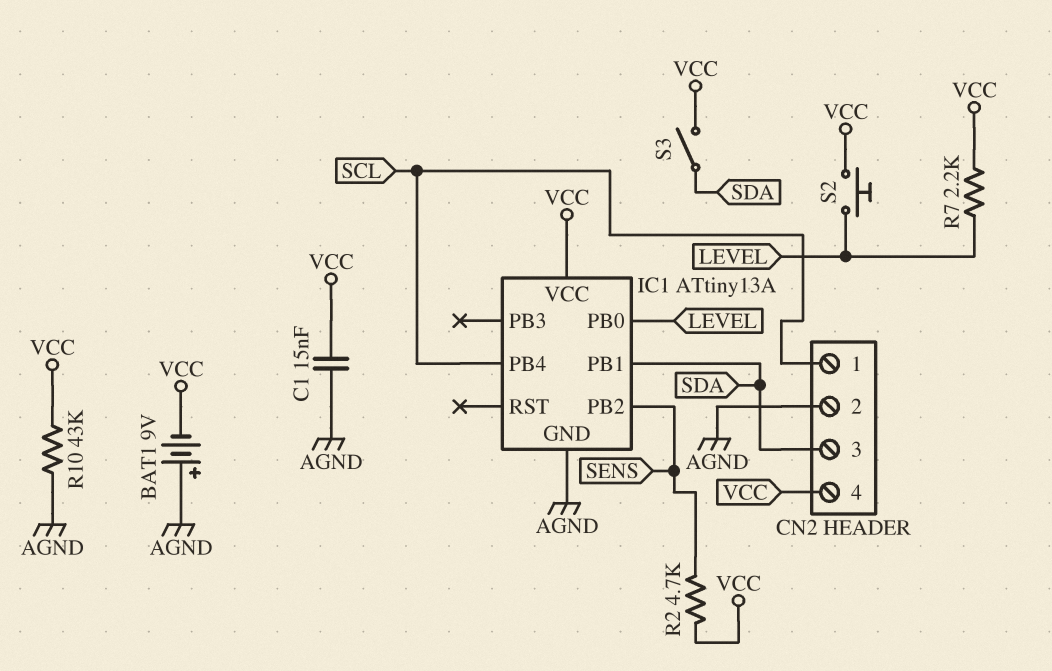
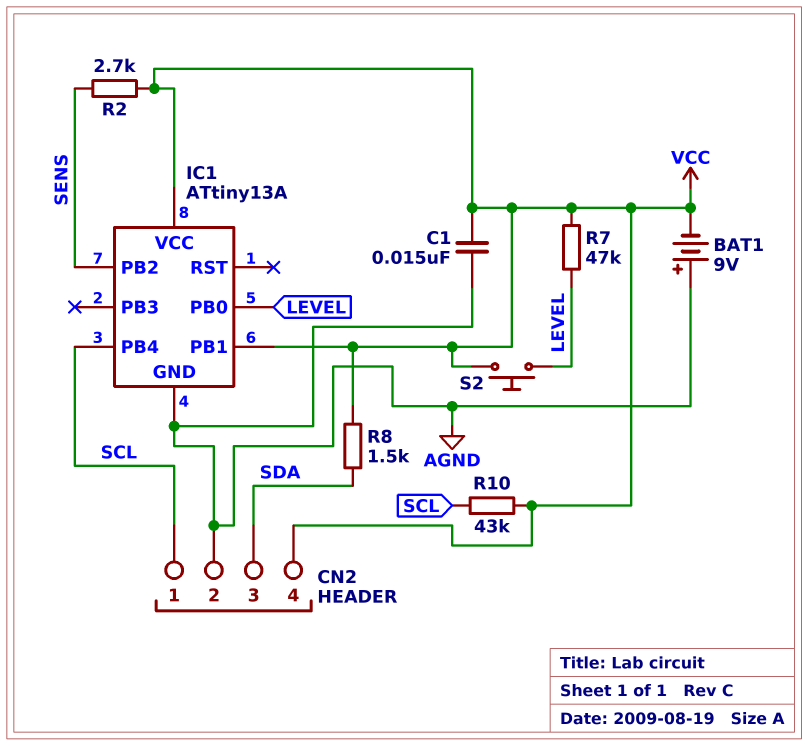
IC1 pin PB1: SDA -> VCC
R2: 4.7k (SENS, VCC) -> 2.7k (SENS, VCC)
R7: 2.2k (LEVEL, VCC) -> 47k (LEVEL, VCC)
R8: none -> 1.5k (SDA, VCC)
R10: 43k (AGND, VCC) -> 43k (SCL, VCC)
S3: switch (SDA, VCC) -> none

